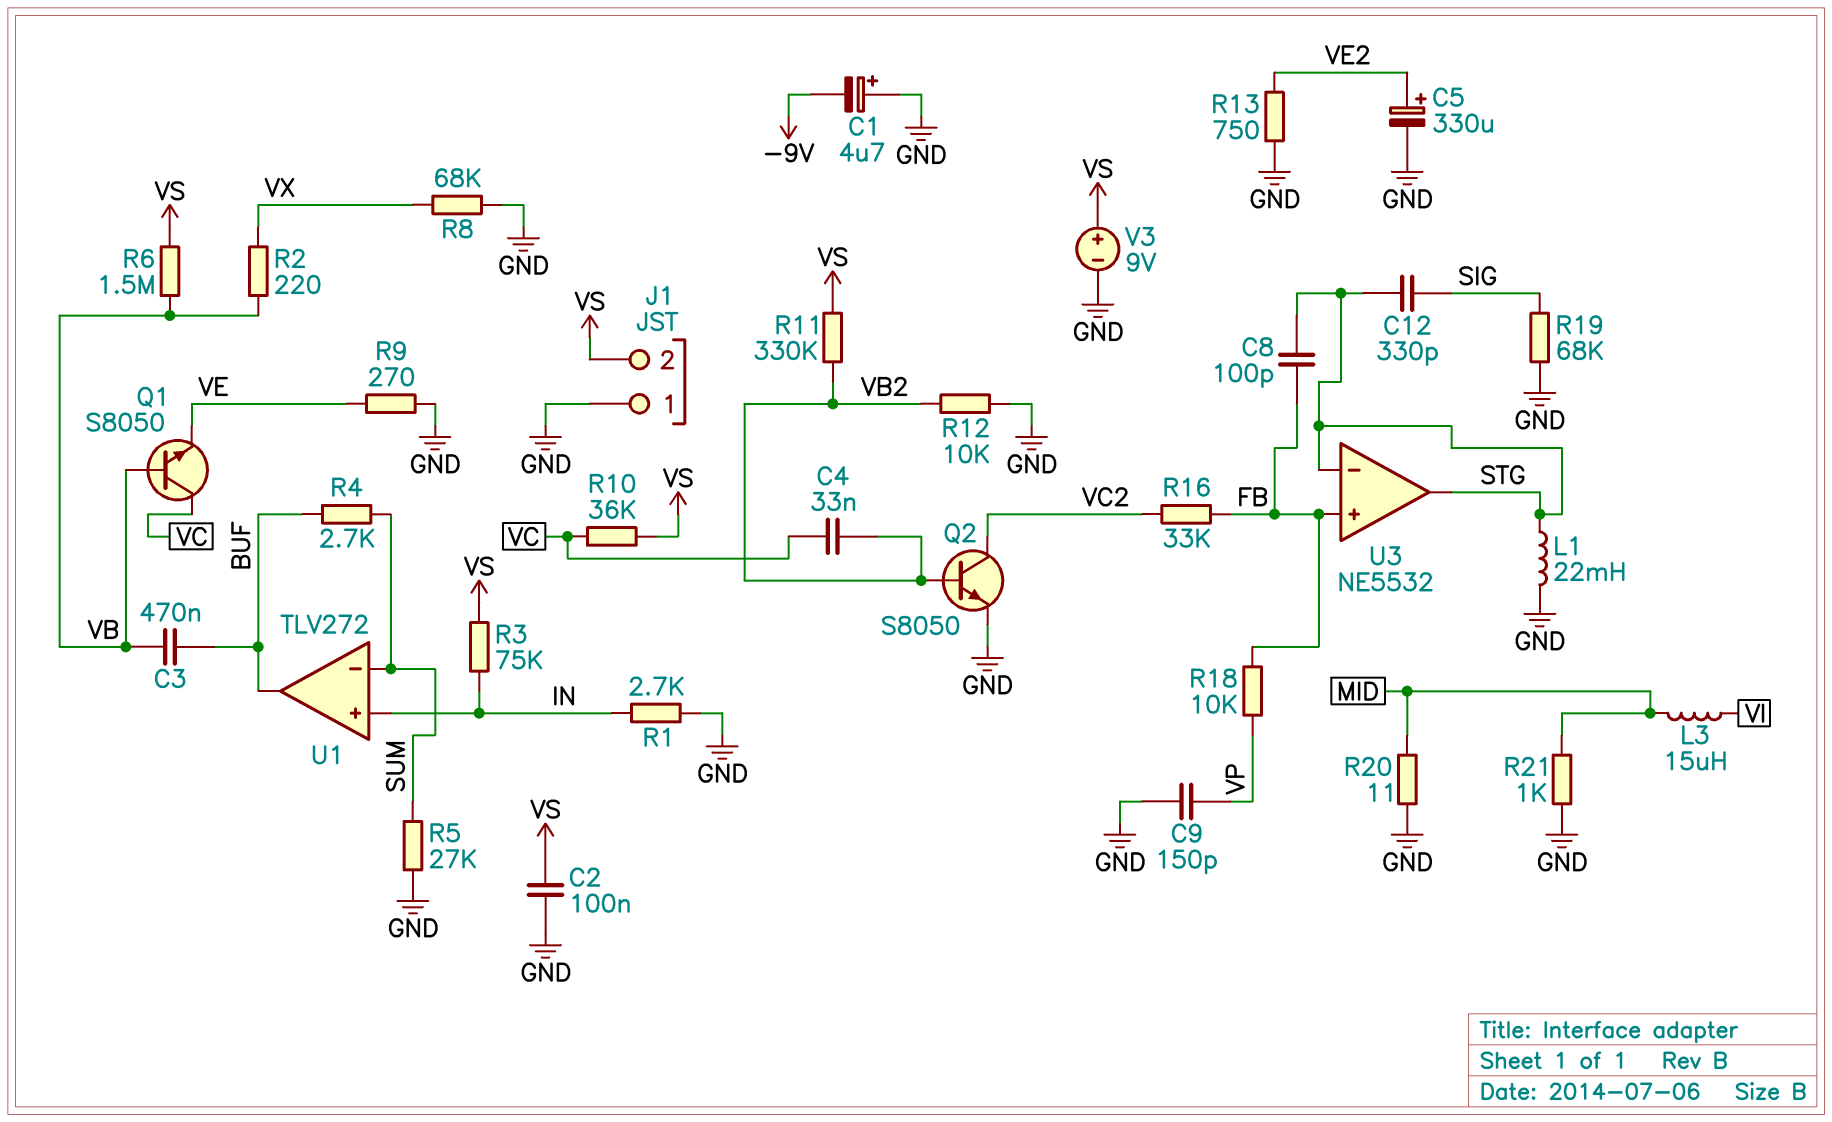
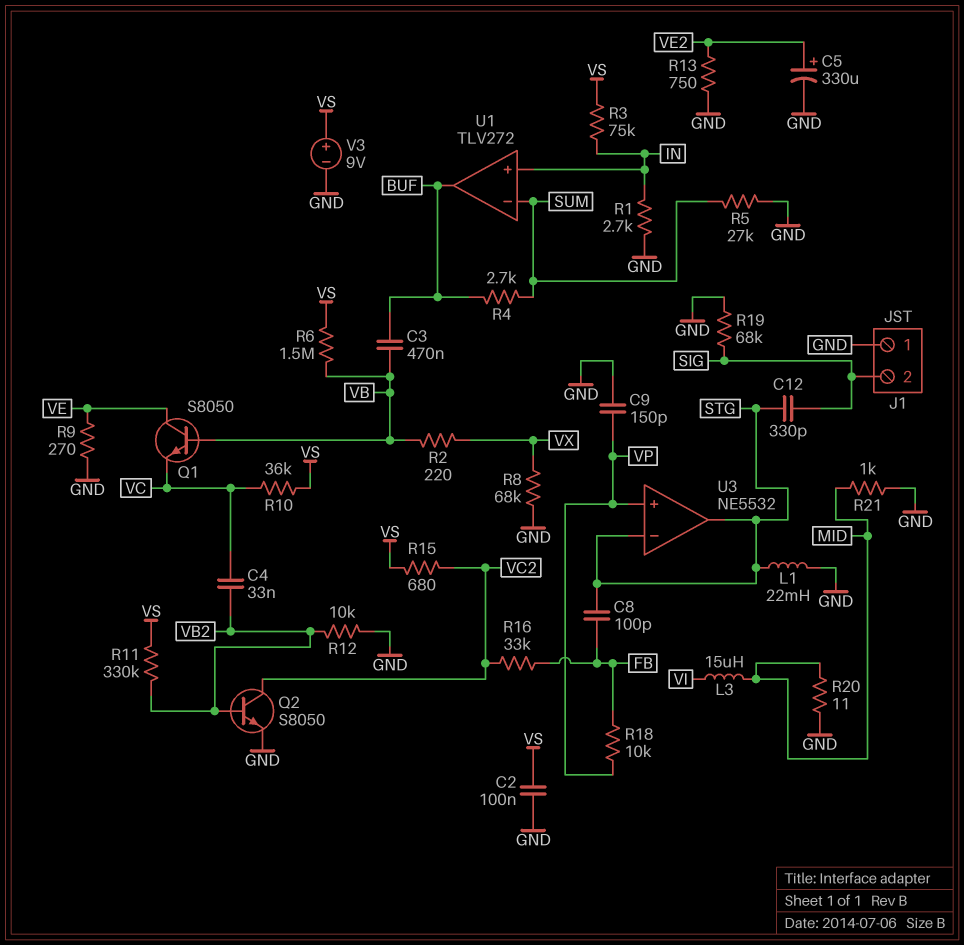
C1: 4.7uF (plus GND, minus -9V) -> none
J1 pin 2: VS -> SIG
Q1: NPN S8050 (B VB, C VC, E VE) -> NPN S8050 (B VB, C VE, E VC)
R15: none -> 680 (VC2, VS)
U3 pin in+: FB -> VP

